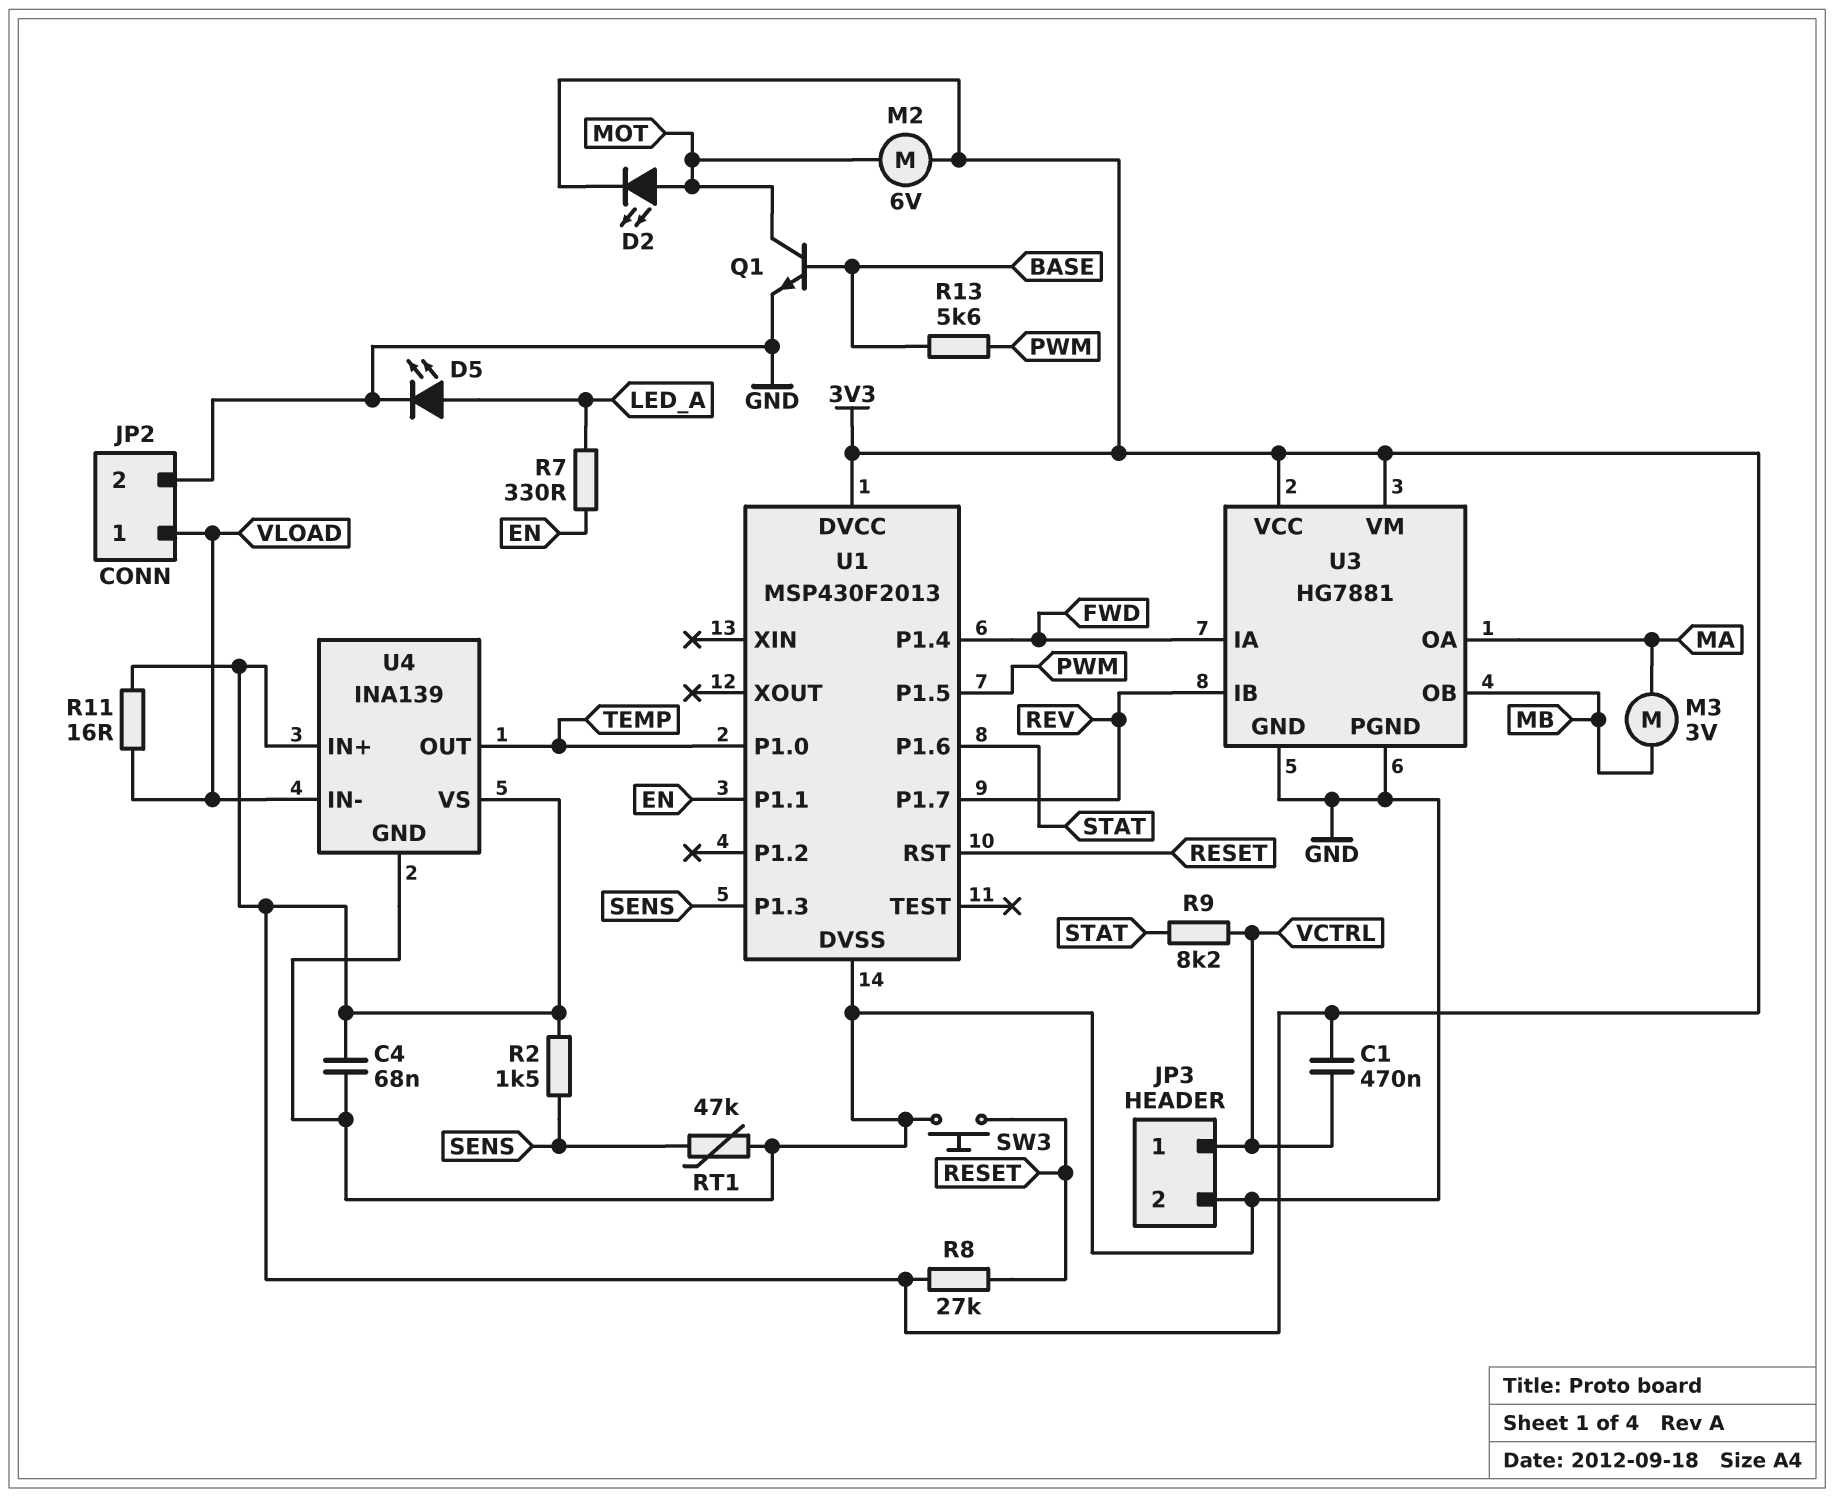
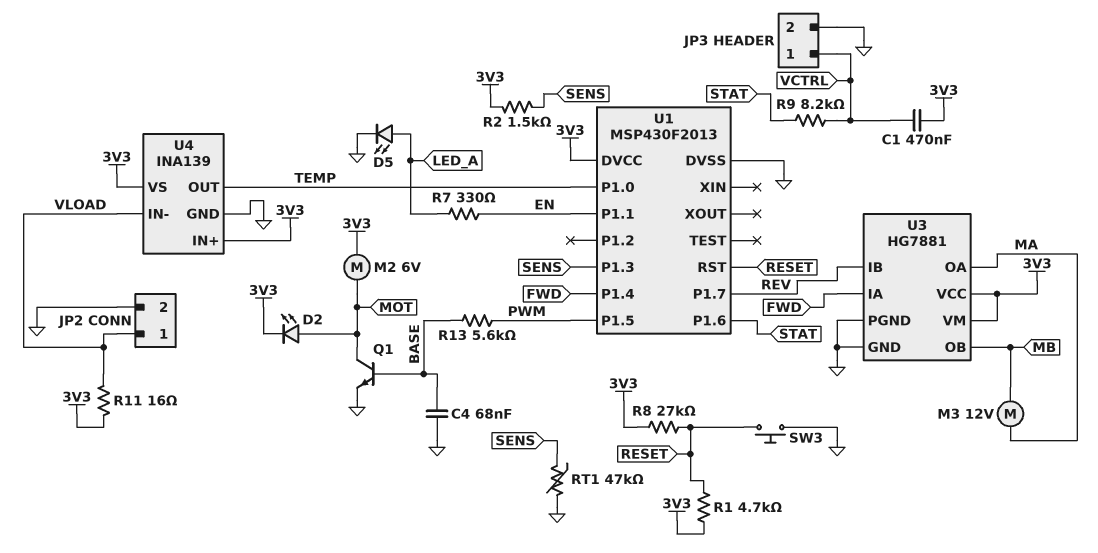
C4: 68nF (3V3, GND) -> 68nF (BASE, GND)
M3: motor 3V (MA, MB) -> motor 12V (MA, MB)
R1: none -> 4.7k (3V3, RESET)

